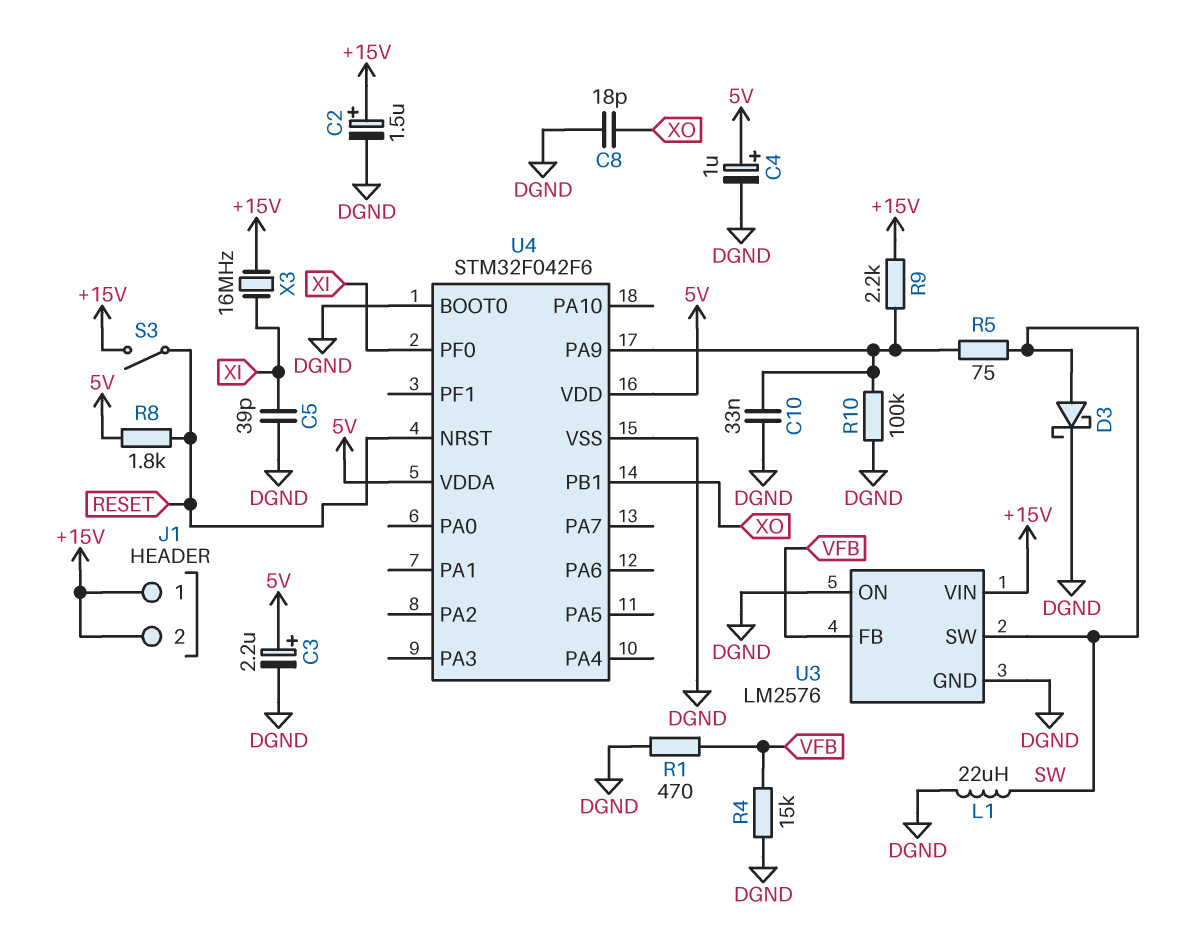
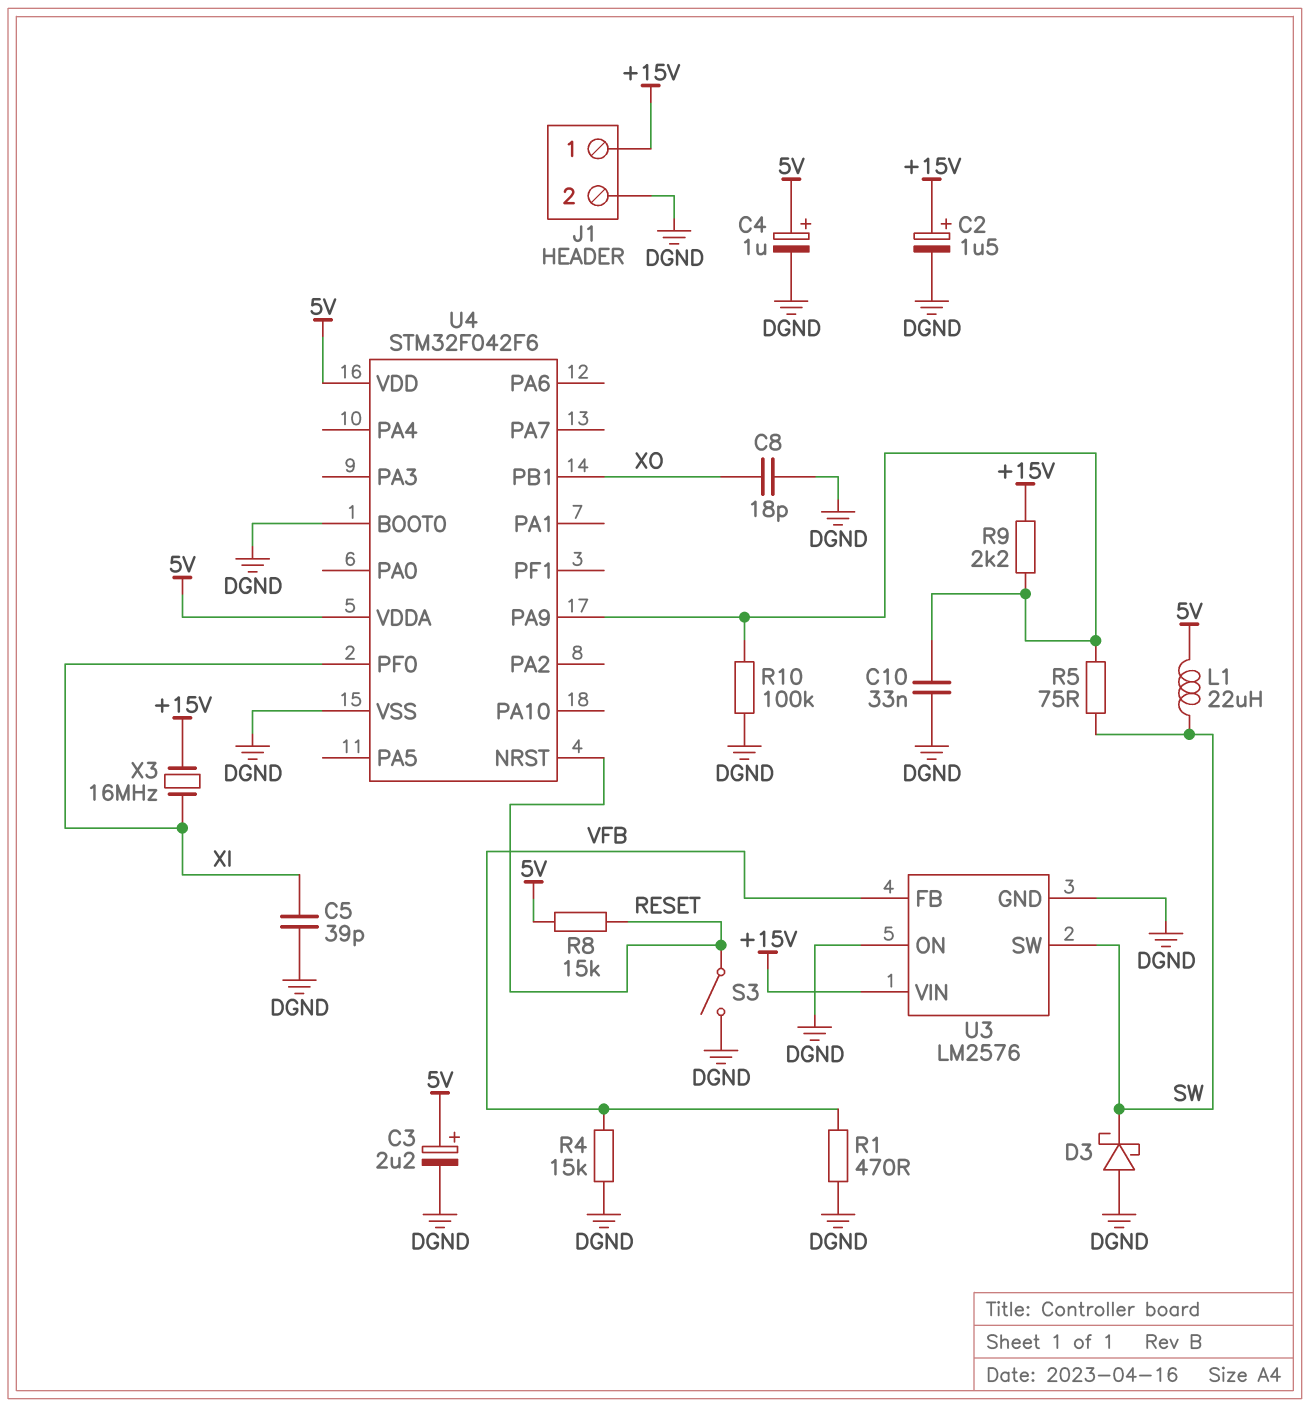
D3: schottky (A SW, K DGND) -> schottky (A DGND, K SW)
J1 pin 2: +15V -> DGND
L1: 22uH (DGND, SW) -> 22uH (5V, SW)
R8: 1.8k (5V, RESET) -> 15k (5V, RESET)
S3: switch (+15V, RESET) -> switch (DGND, RESET)

